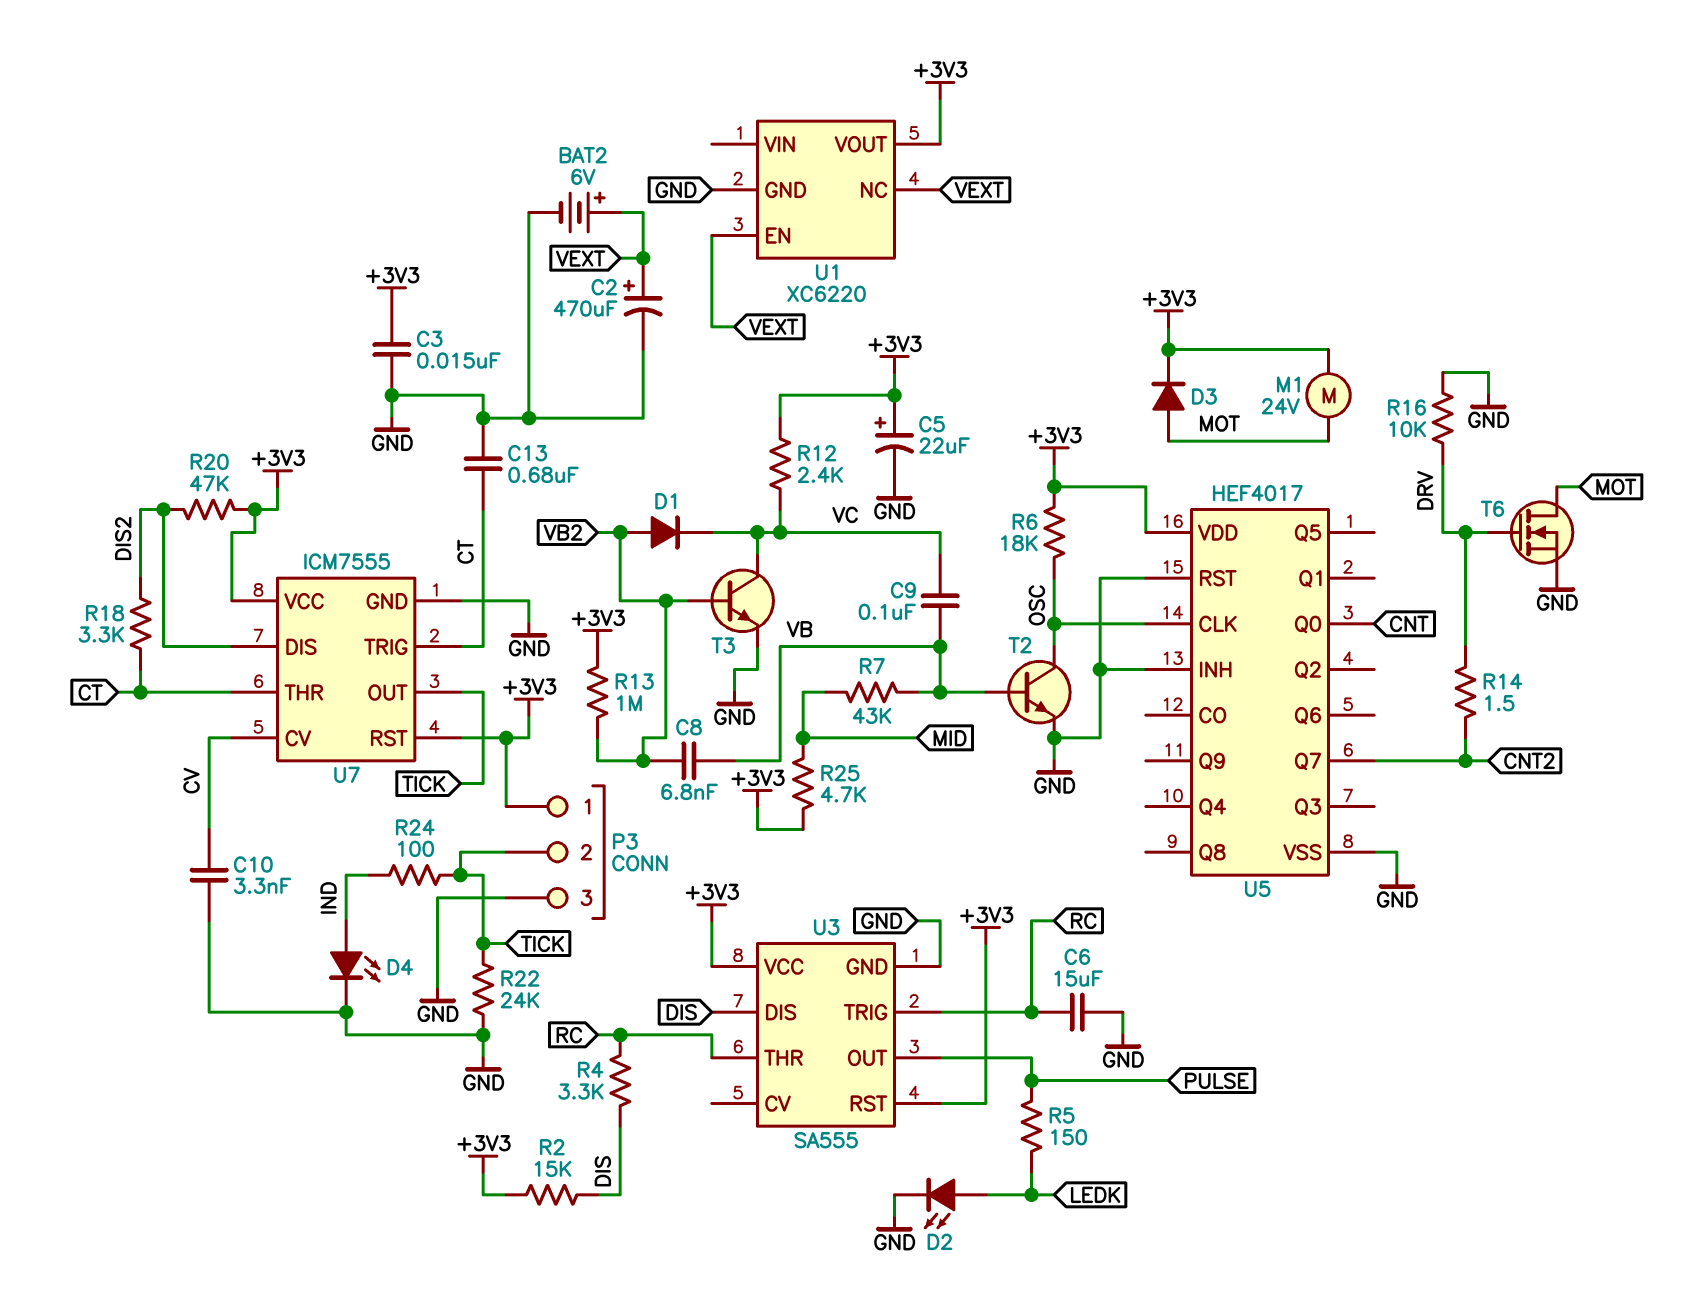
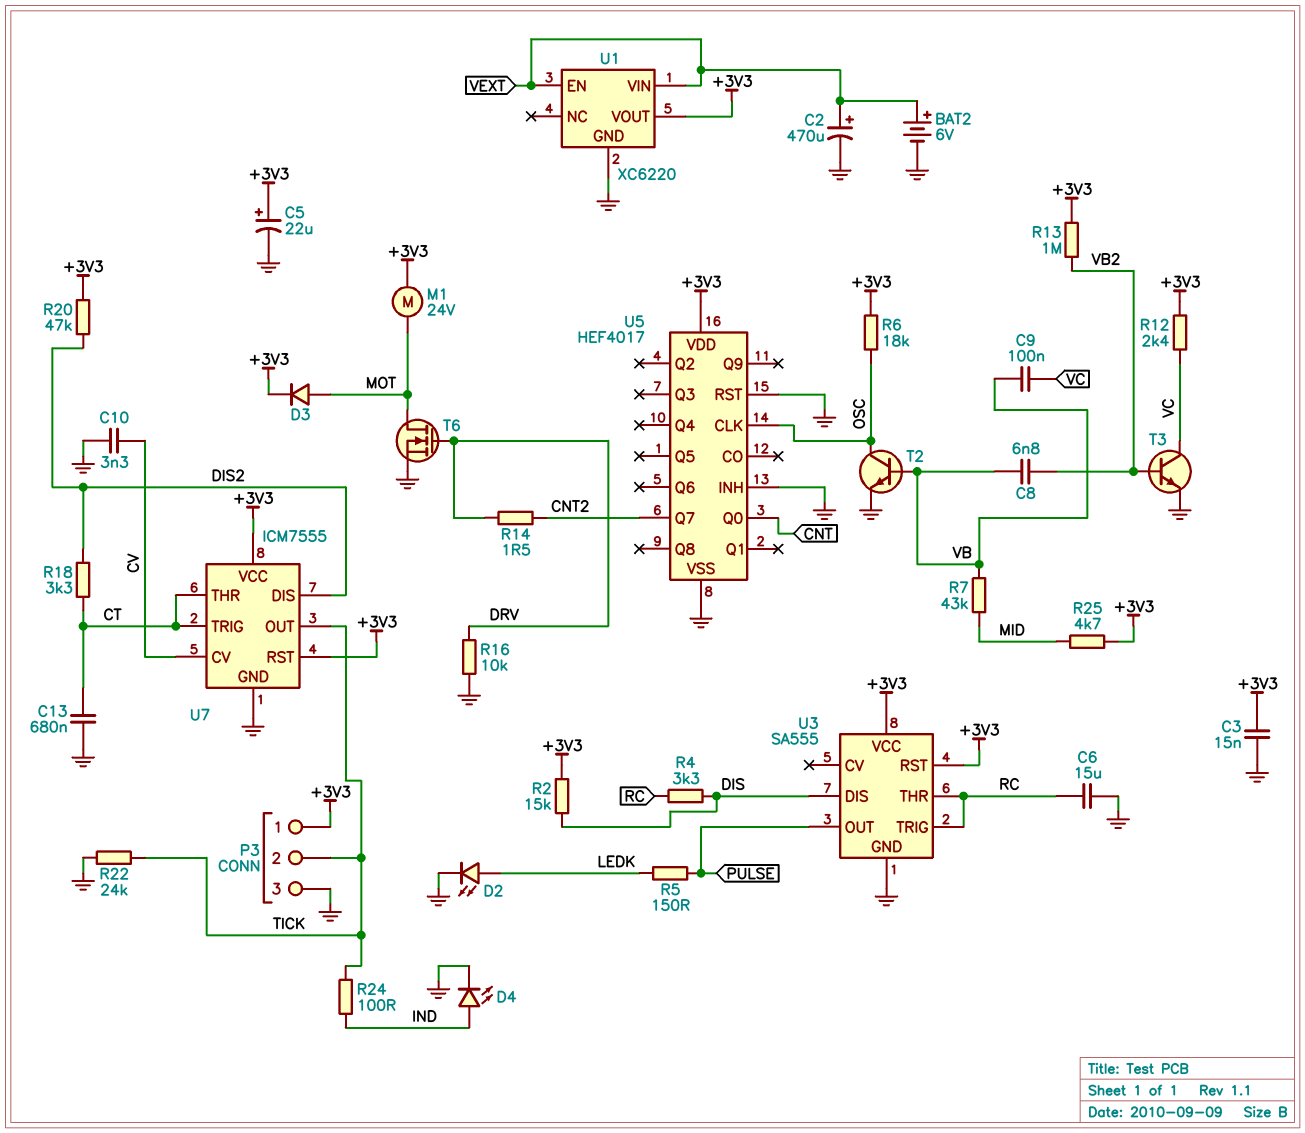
D1: diode (A VB2, K VC) -> none
U1 pin NC: VEXT -> none
U1 pin VIN: none -> VEXT

